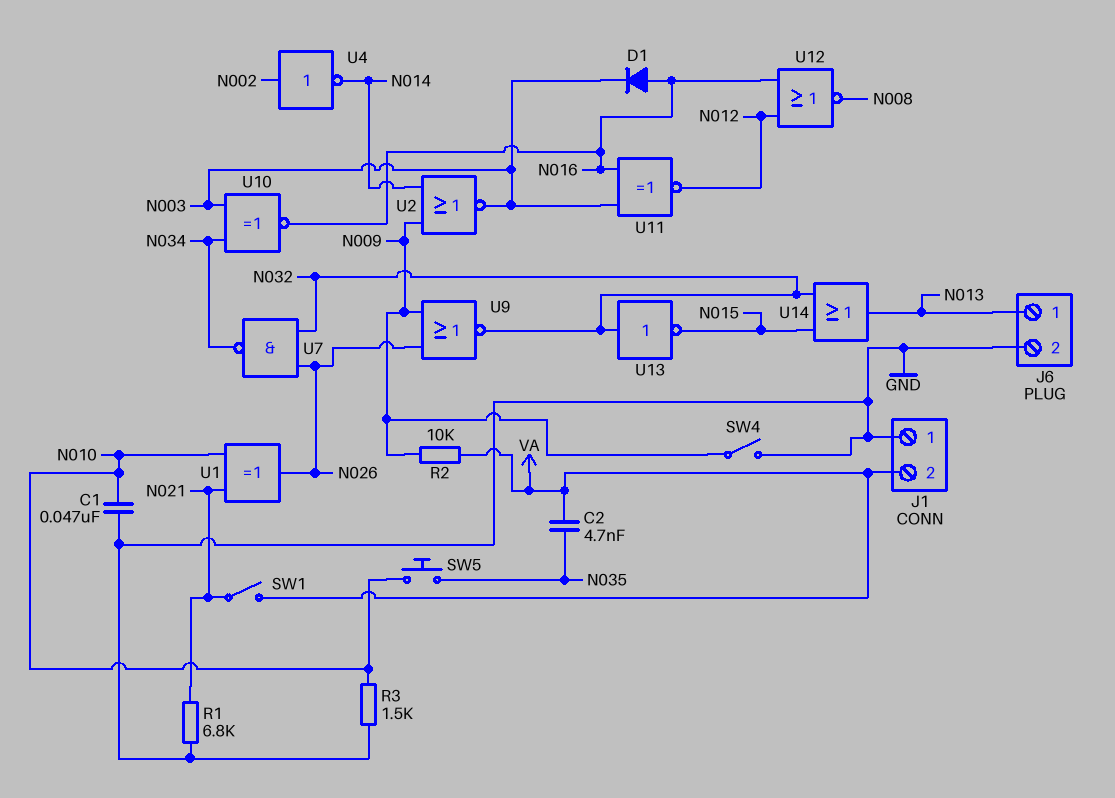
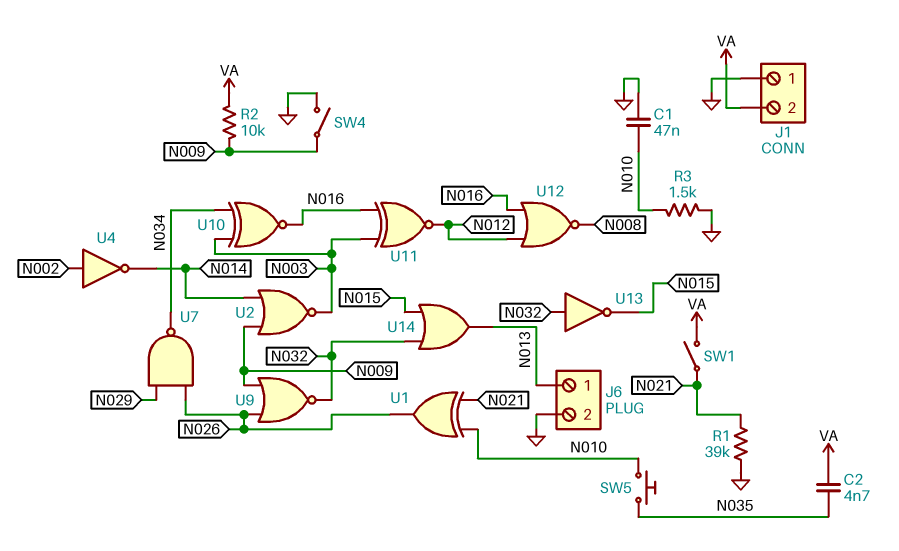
D1: diode (A N016, K N003) -> none
R1: 6.8k (GND, N021) -> 39k (GND, N021)
U7: NAND (in N026, in N032, out N034) -> NAND (in N026, in N029, out N034)

